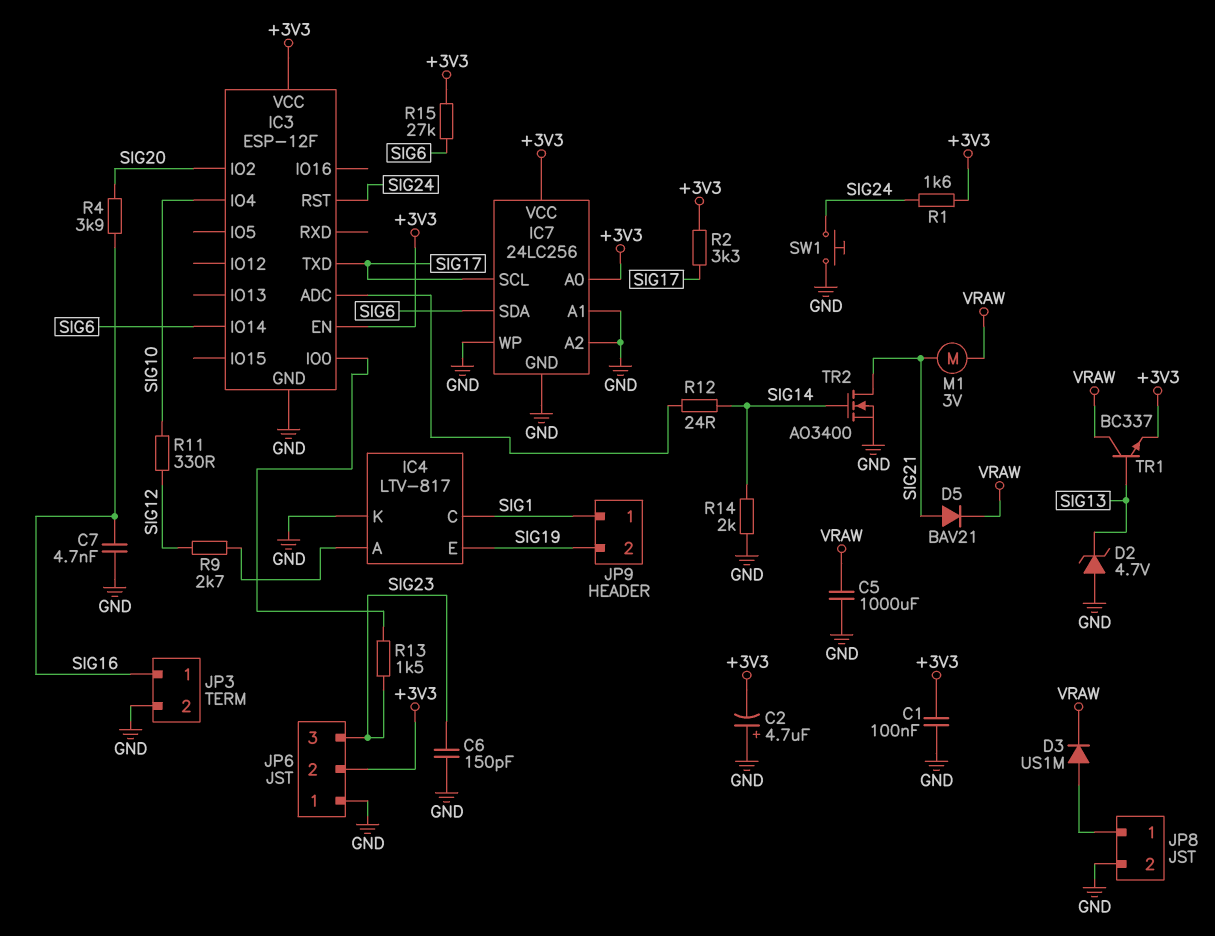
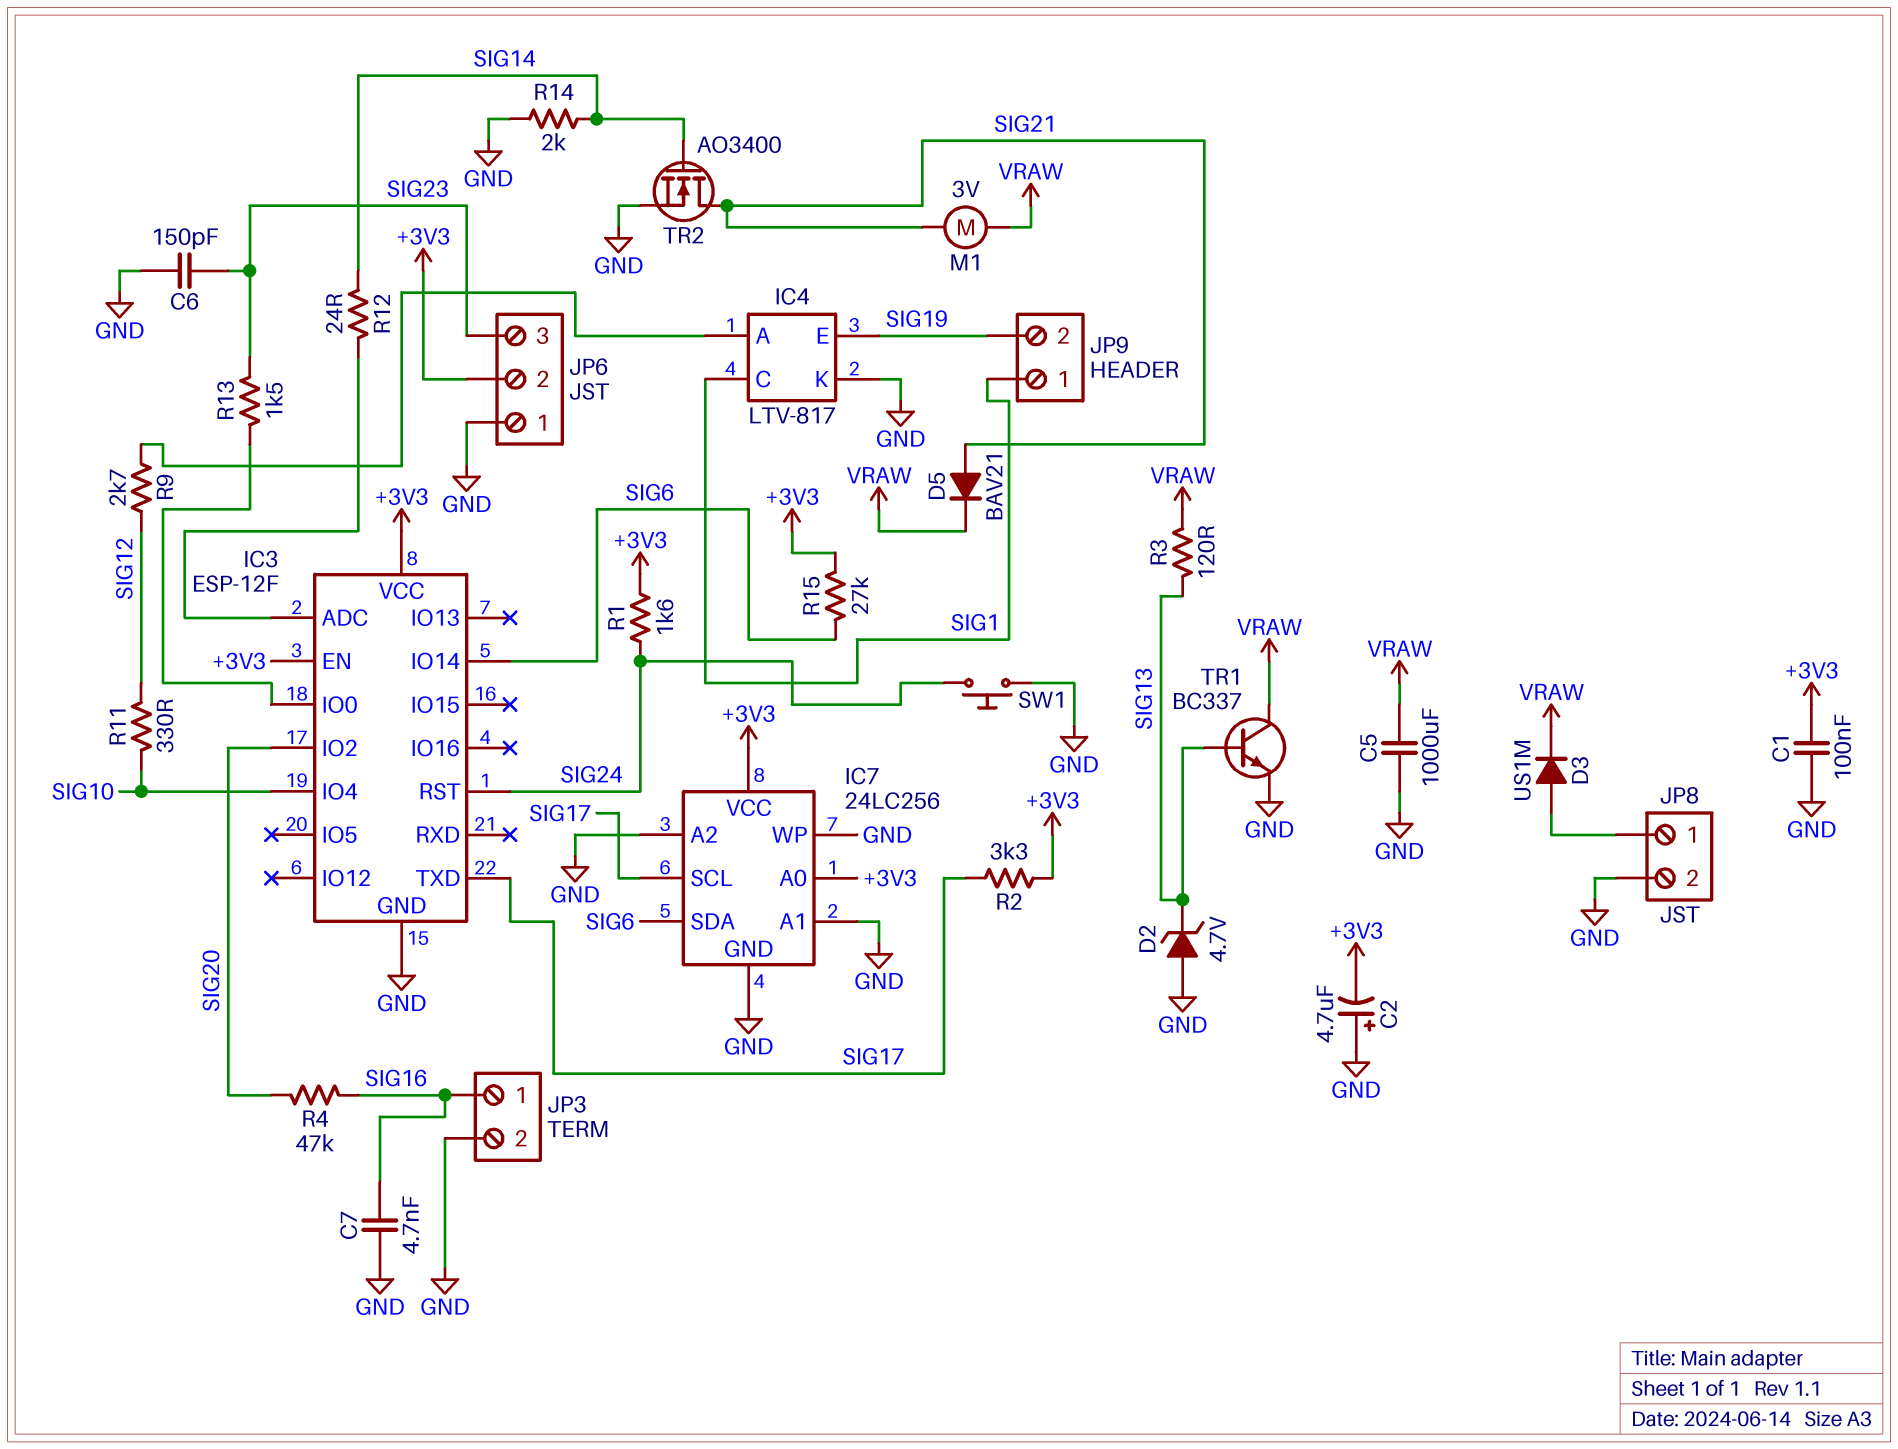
R3: none -> 120 (SIG13, VRAW)
R4: 3.9k (SIG16, SIG20) -> 47k (SIG16, SIG20)
TR1: NPN BC337 (B SIG13, C VRAW, E +3V3) -> NPN BC337 (B SIG13, C VRAW, E GND)

